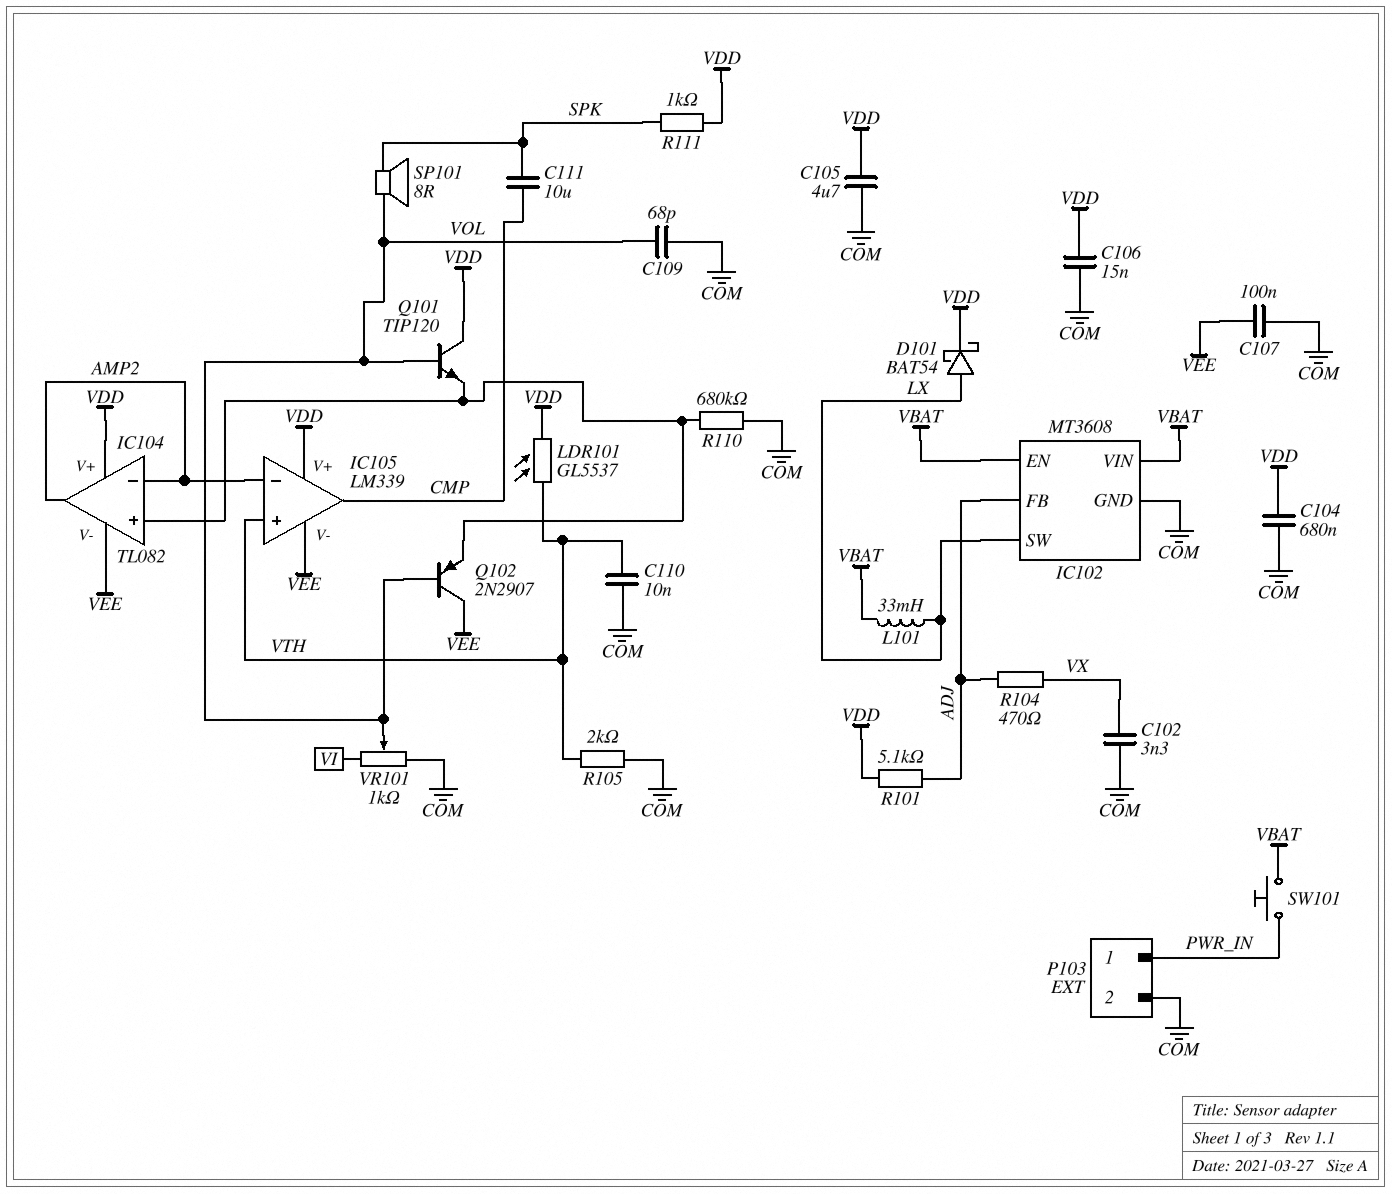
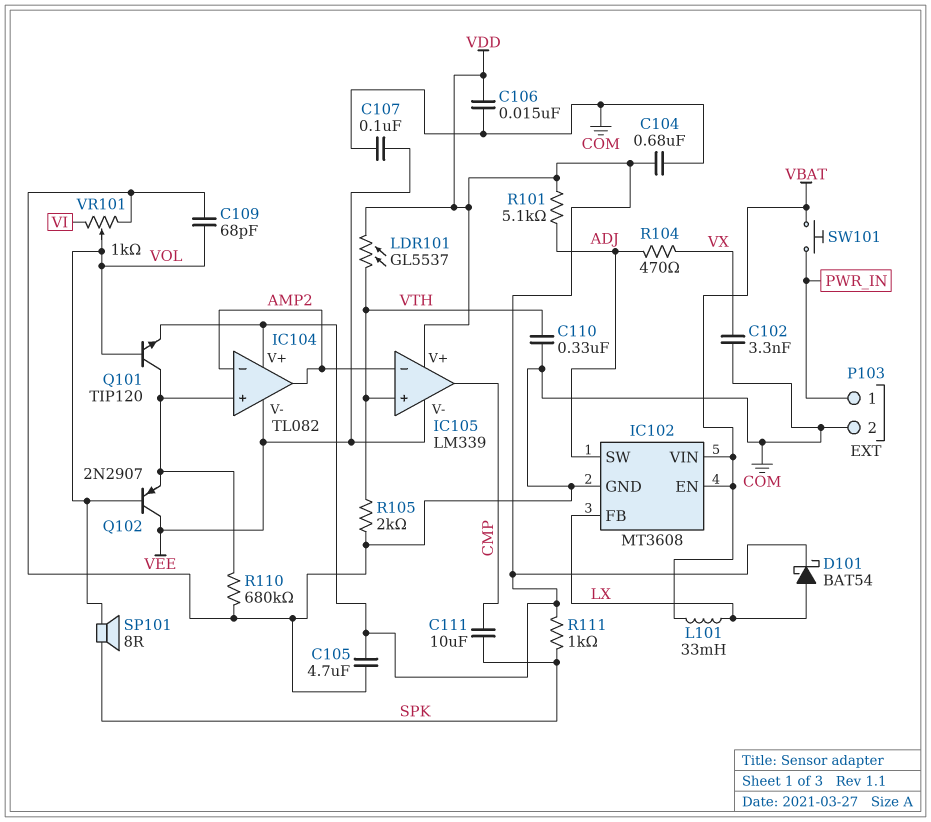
C110: 10nF (COM, VTH) -> 330nF (COM, VTH)
IC102 pin FB: ADJ -> LX
IC102 pin SW: LX -> ADJ
Q101: NPN TIP120 (B VOL, C VDD, E IC104/in+) -> NPN TIP120 (B VOL, C IC104/in+, E VDD)

